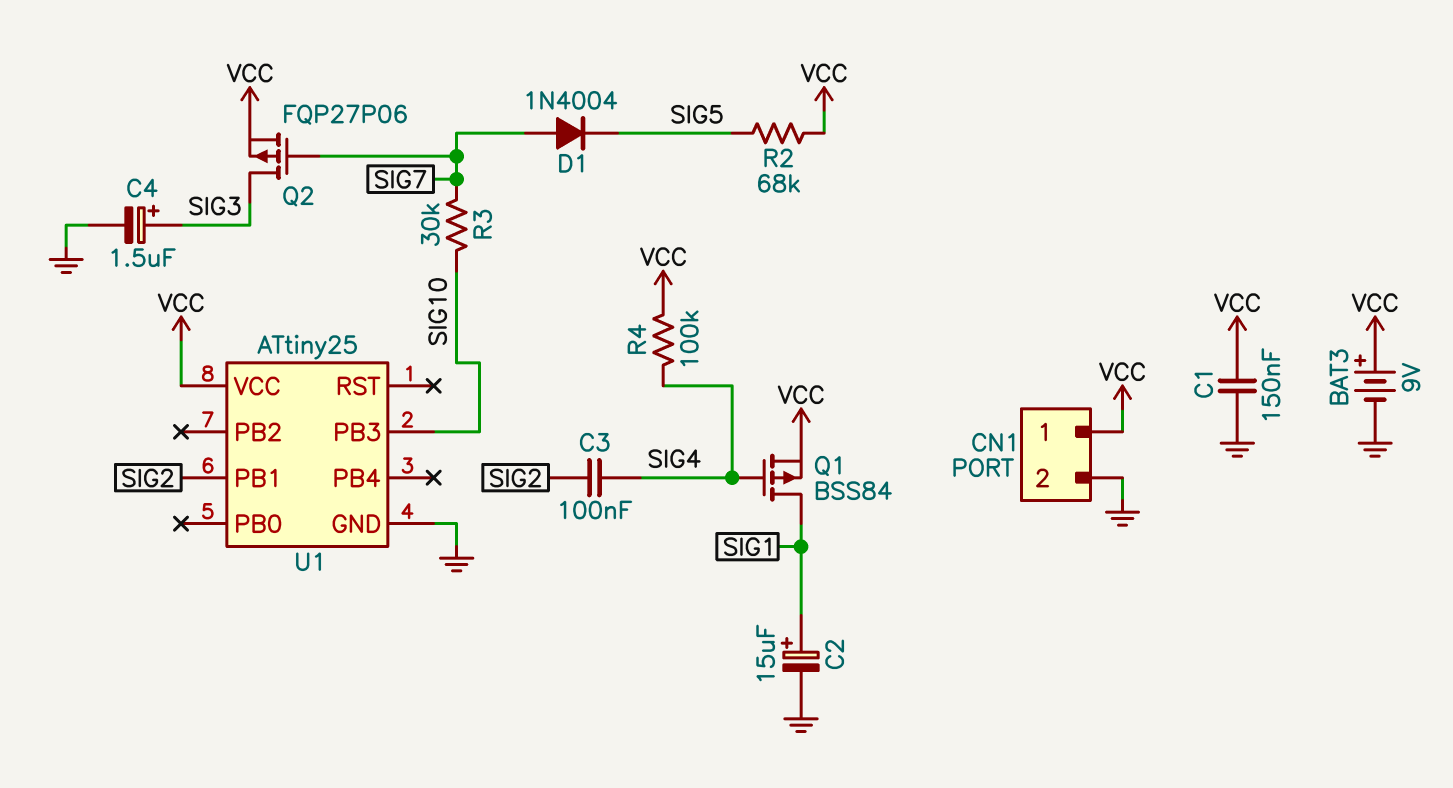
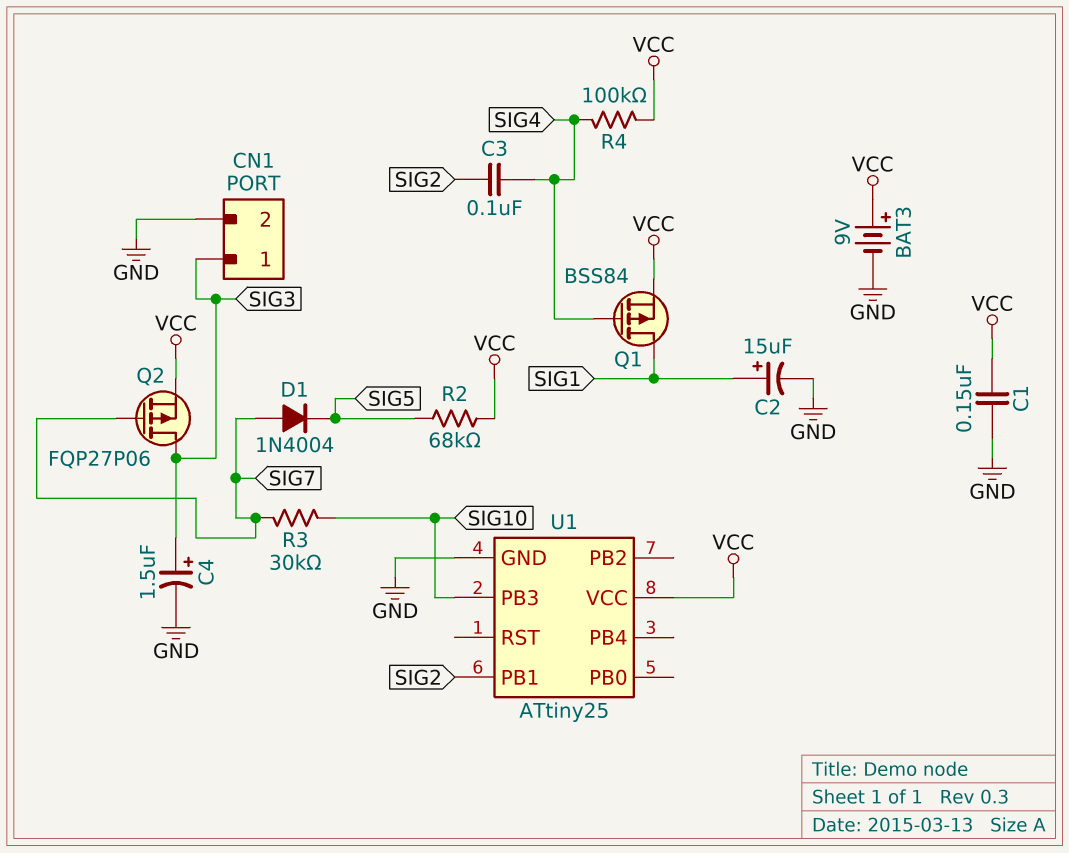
CN1 pin 1: VCC -> SIG3

